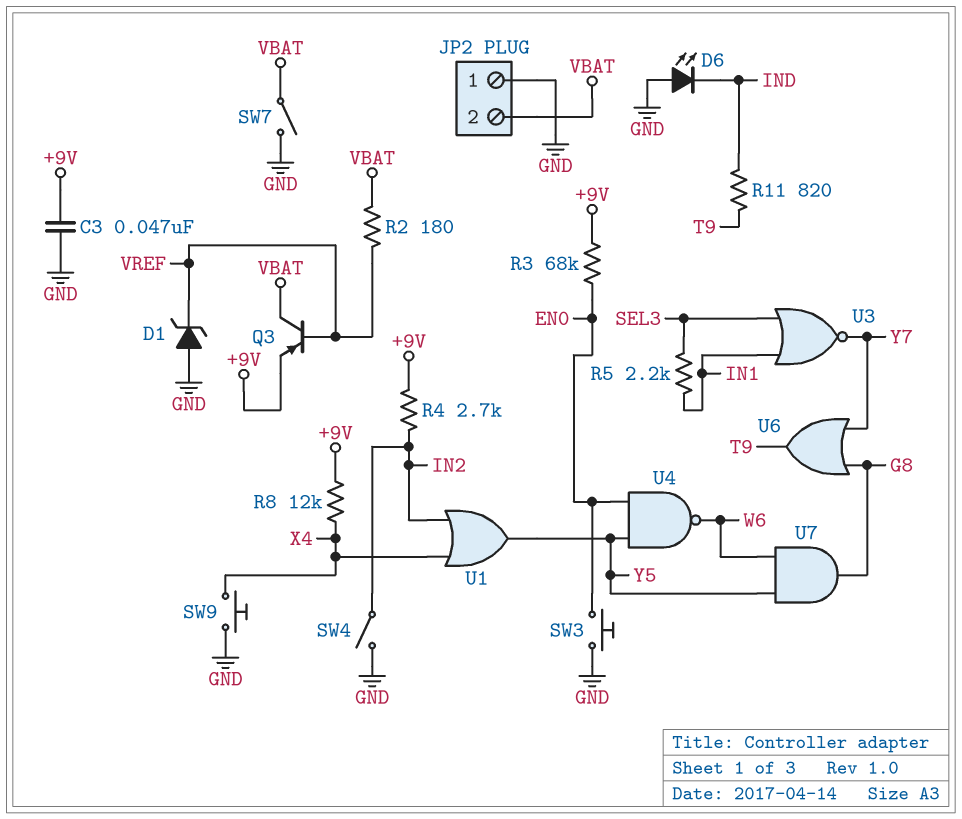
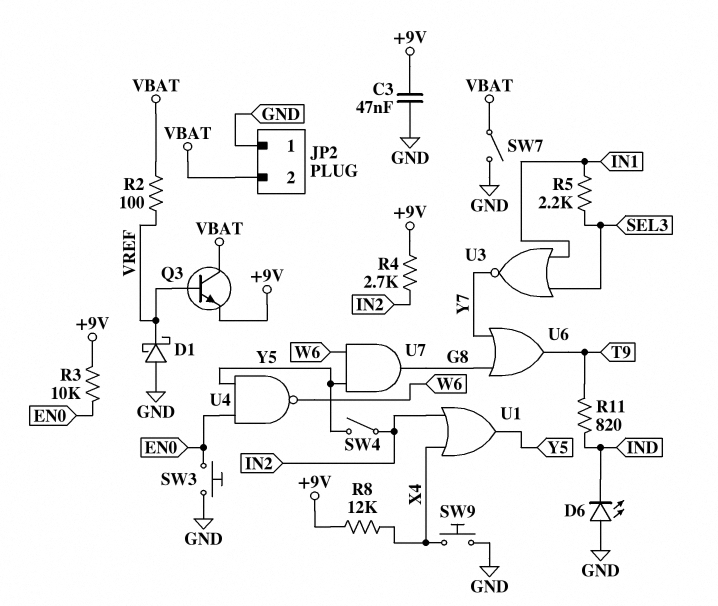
D1: zener (A GND, K VREF) -> schottky (A GND, K VREF)
Q3: PNP (B VREF, C VBAT, E +9V) -> NPN (B VREF, C VBAT, E +9V)
R2: 180 (VBAT, VREF) -> 100 (VBAT, VREF)
R3: 68k (+9V, EN0) -> 10k (+9V, EN0)
SW4: switch (GND, IN2) -> switch (IN2, Y5)

